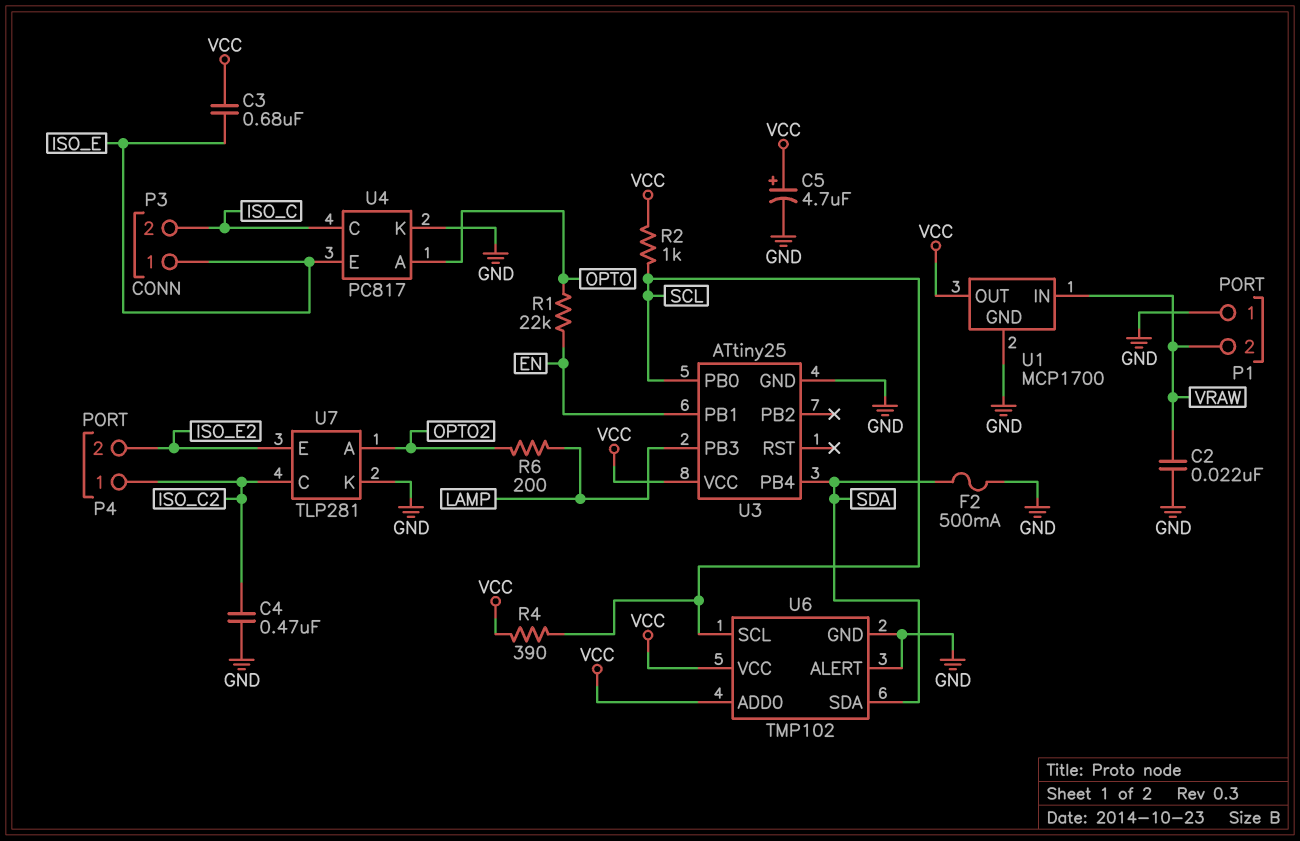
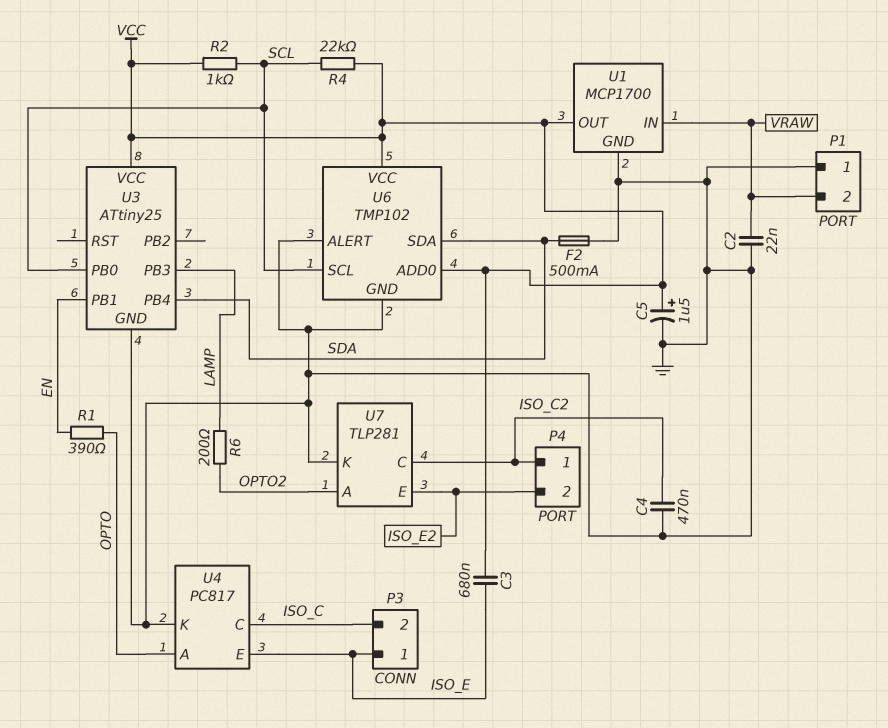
C5: 4.7uF (plus VCC, minus GND) -> 1.5uF (plus VCC, minus GND)
R1: 22k (EN, OPTO) -> 390 (EN, OPTO)
R4: 390 (SCL, VCC) -> 22k (SCL, VCC)

